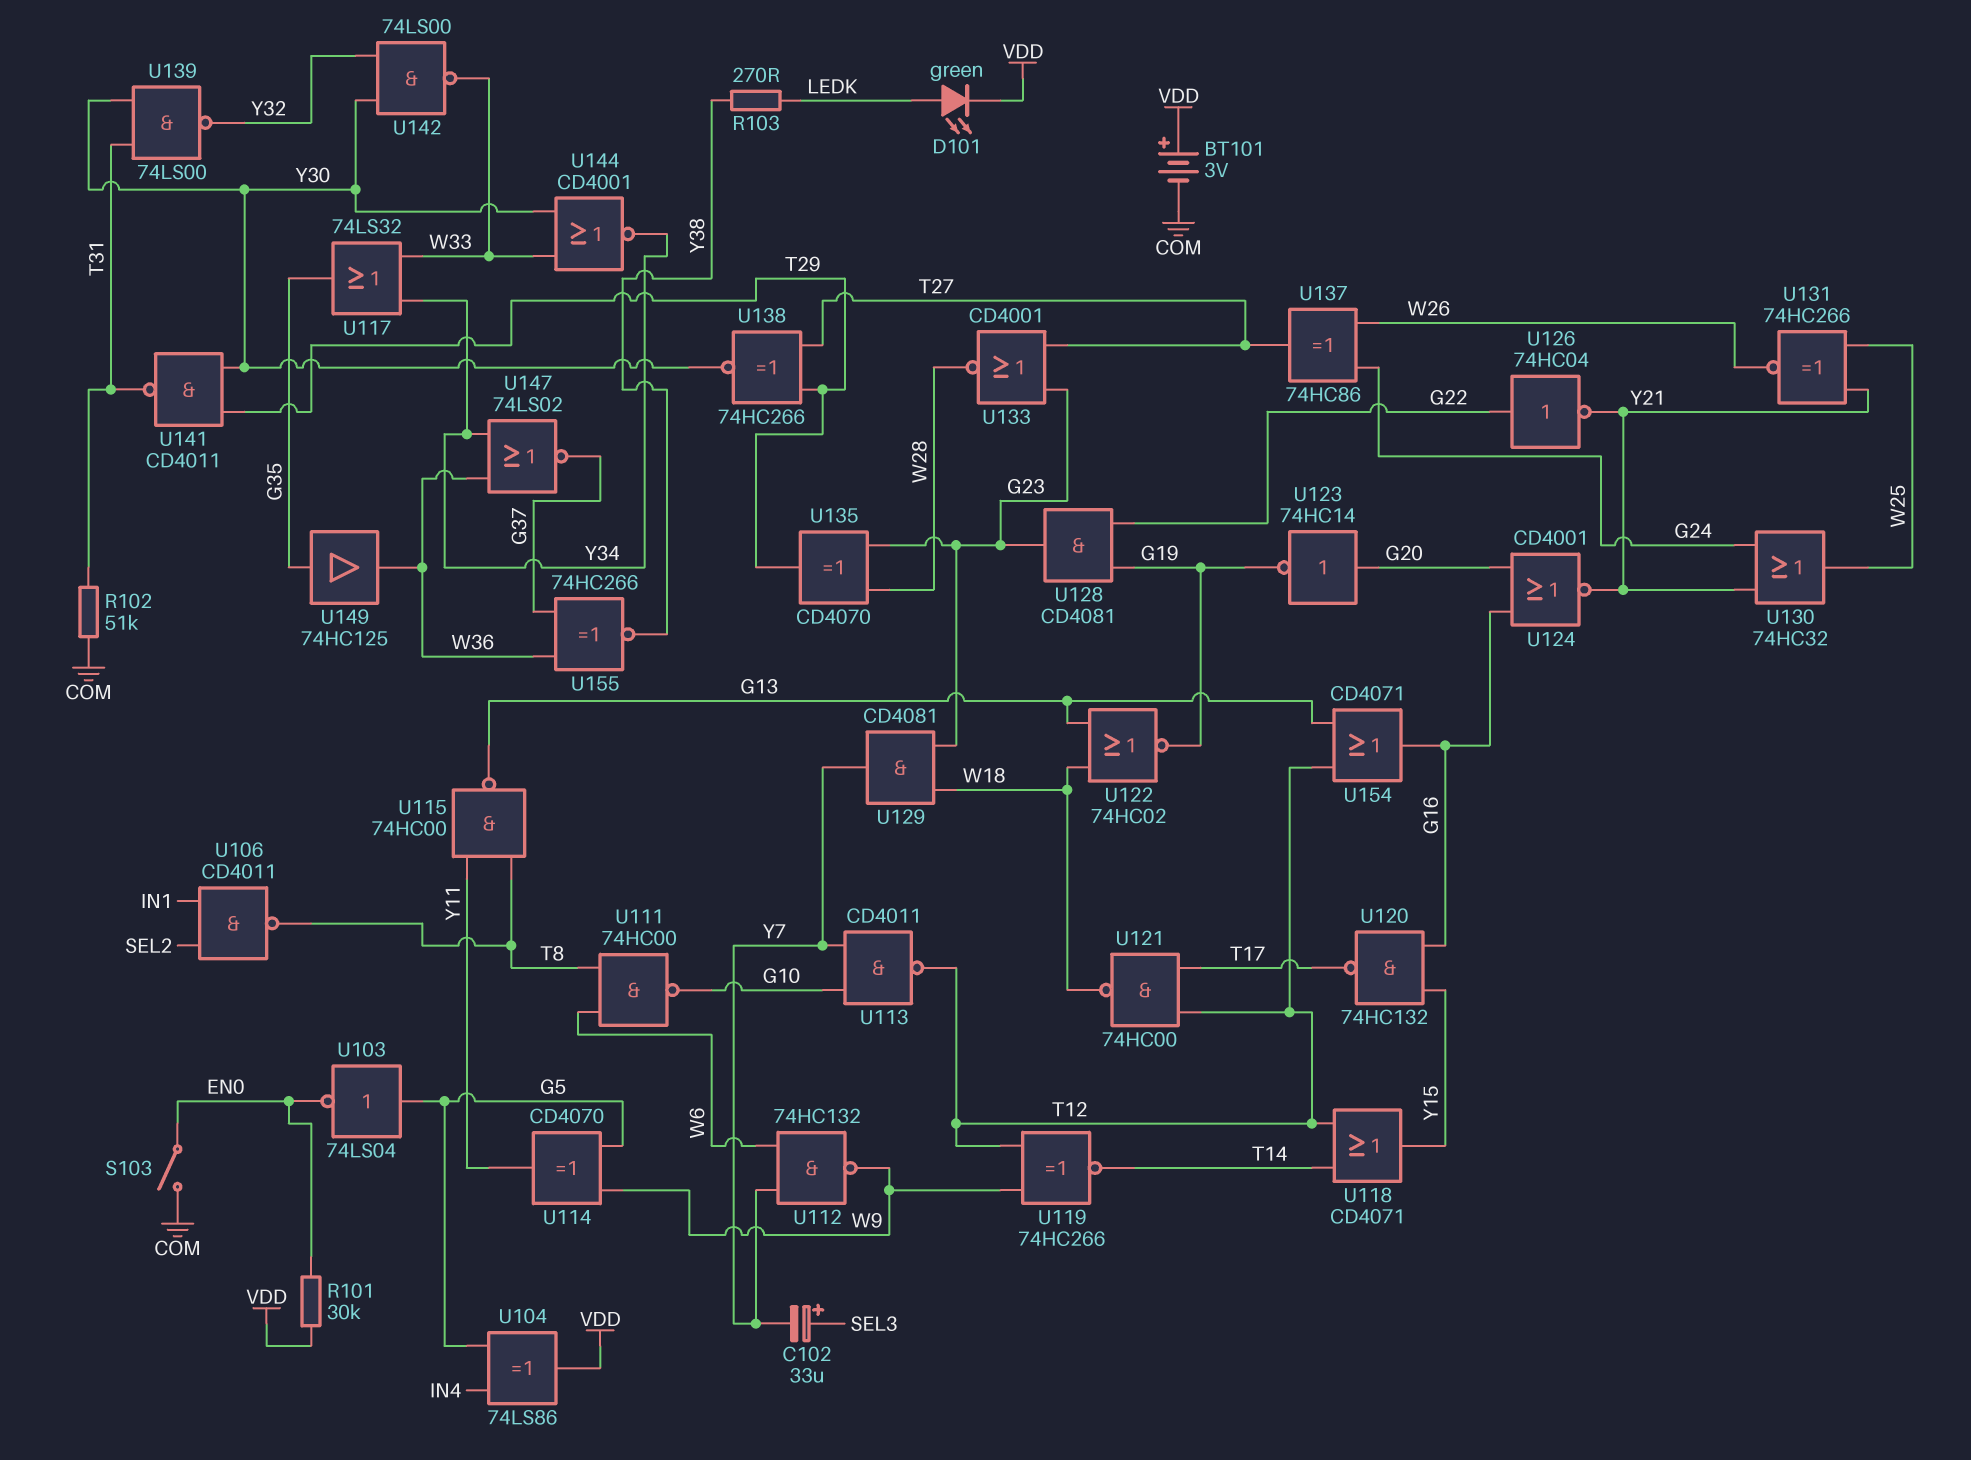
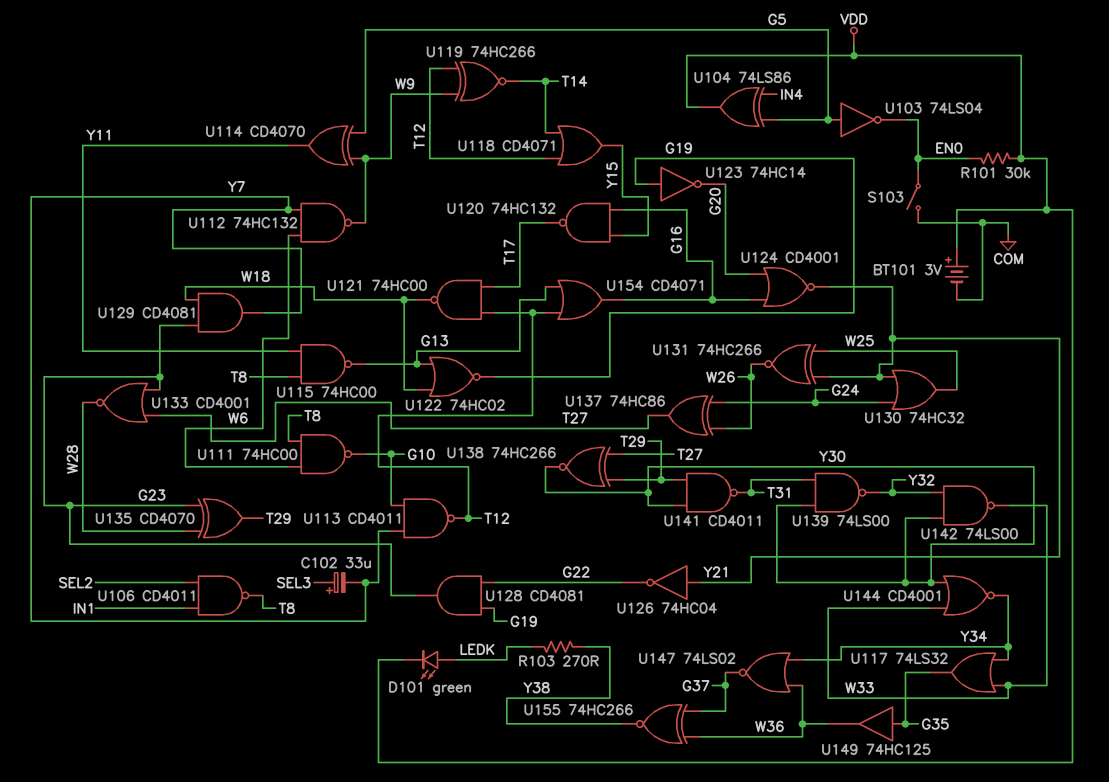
R102: 51k (COM, T31) -> none
U123: NOT 74HC14 (in G20, out G19) -> NOT 74HC14 (in G19, out G20)
U126: NOT 74HC04 (in G22, out Y21) -> NOT 74HC04 (in Y21, out G22)

